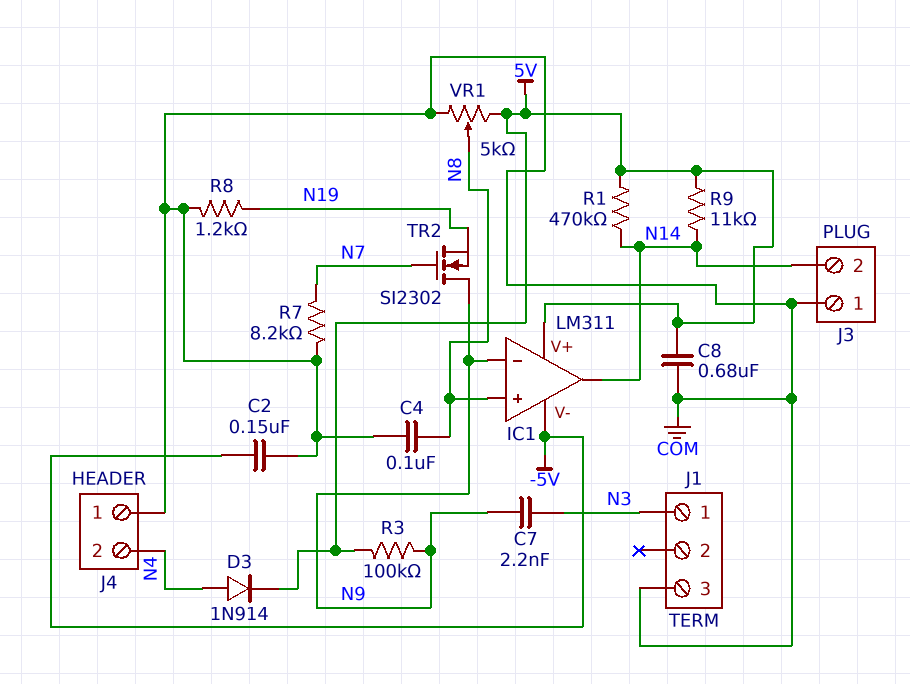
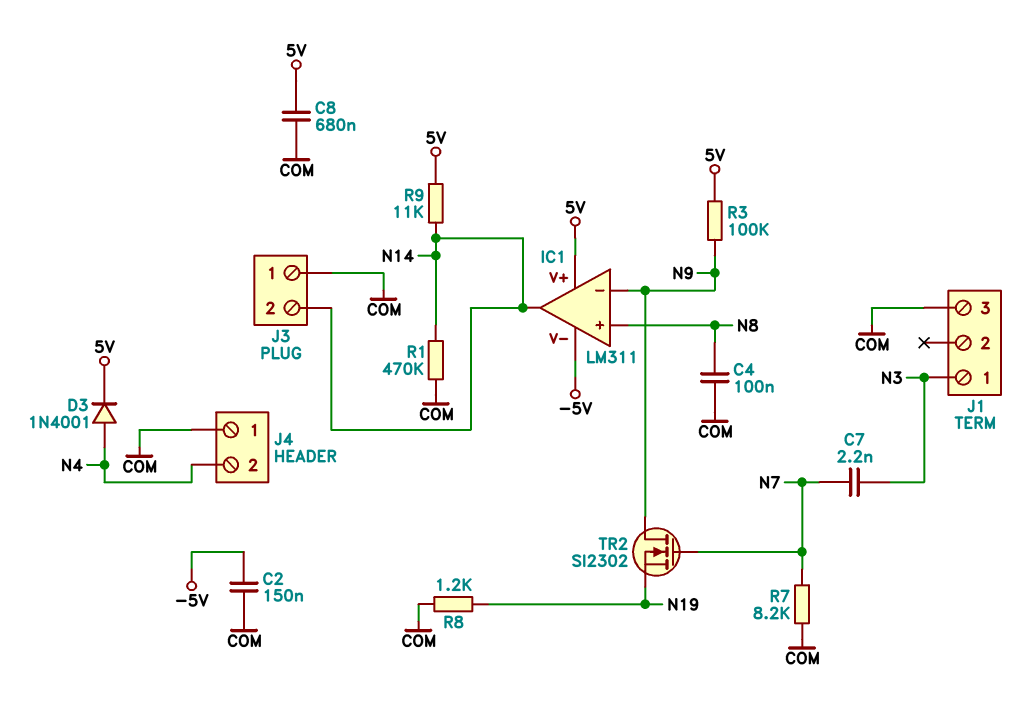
C7: 2.2nF (N3, N9) -> 2.2nF (N3, N7)
D3: diode 1N914 (A N4, K 5V) -> diode 1N4001 (A N4, K 5V)
R1: 470k (5V, N14) -> 470k (COM, N14)
VR1: 5k (5V, COM, wiper N8) -> none

